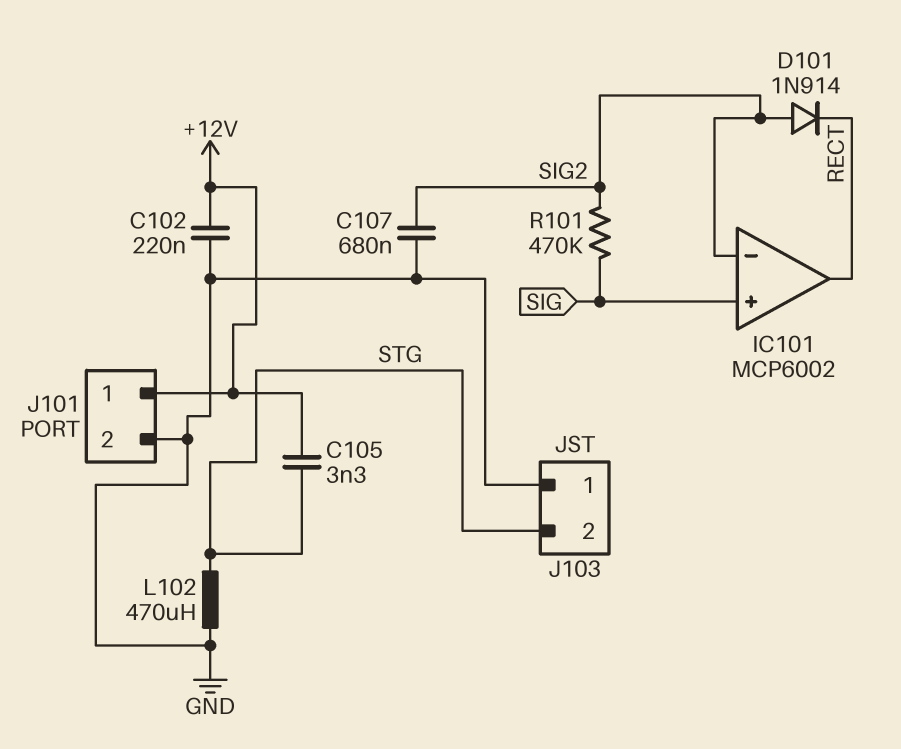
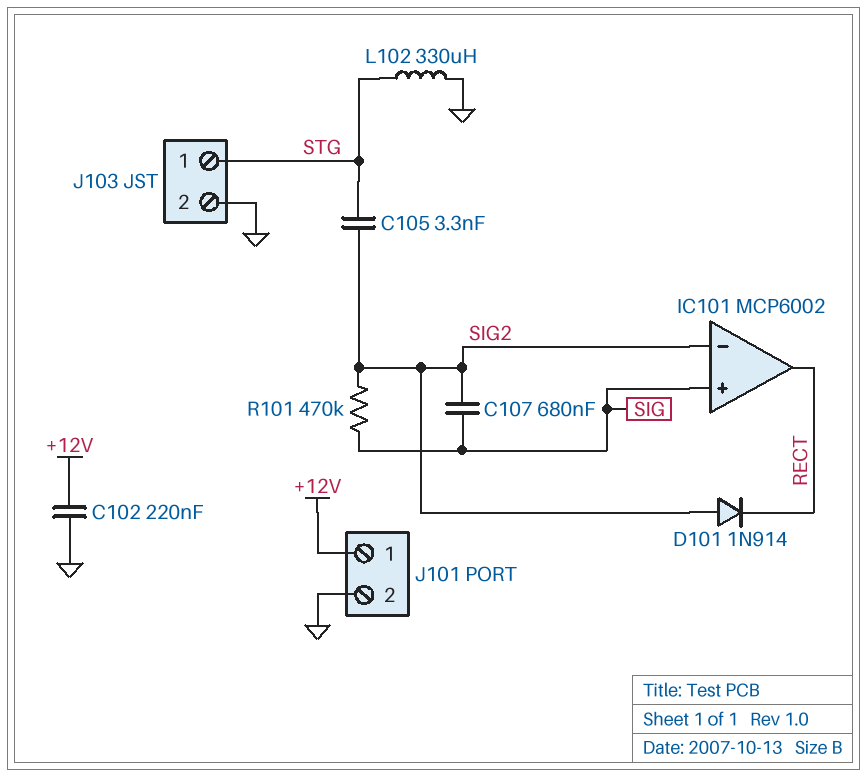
C105: 3.3nF (+12V, STG) -> 3.3nF (SIG2, STG)
C107: 680nF (GND, SIG2) -> 680nF (SIG, SIG2)
J103 pin 1: GND -> STG
J103 pin 2: STG -> GND
L102: 470uH (GND, STG) -> 330uH (GND, STG)

